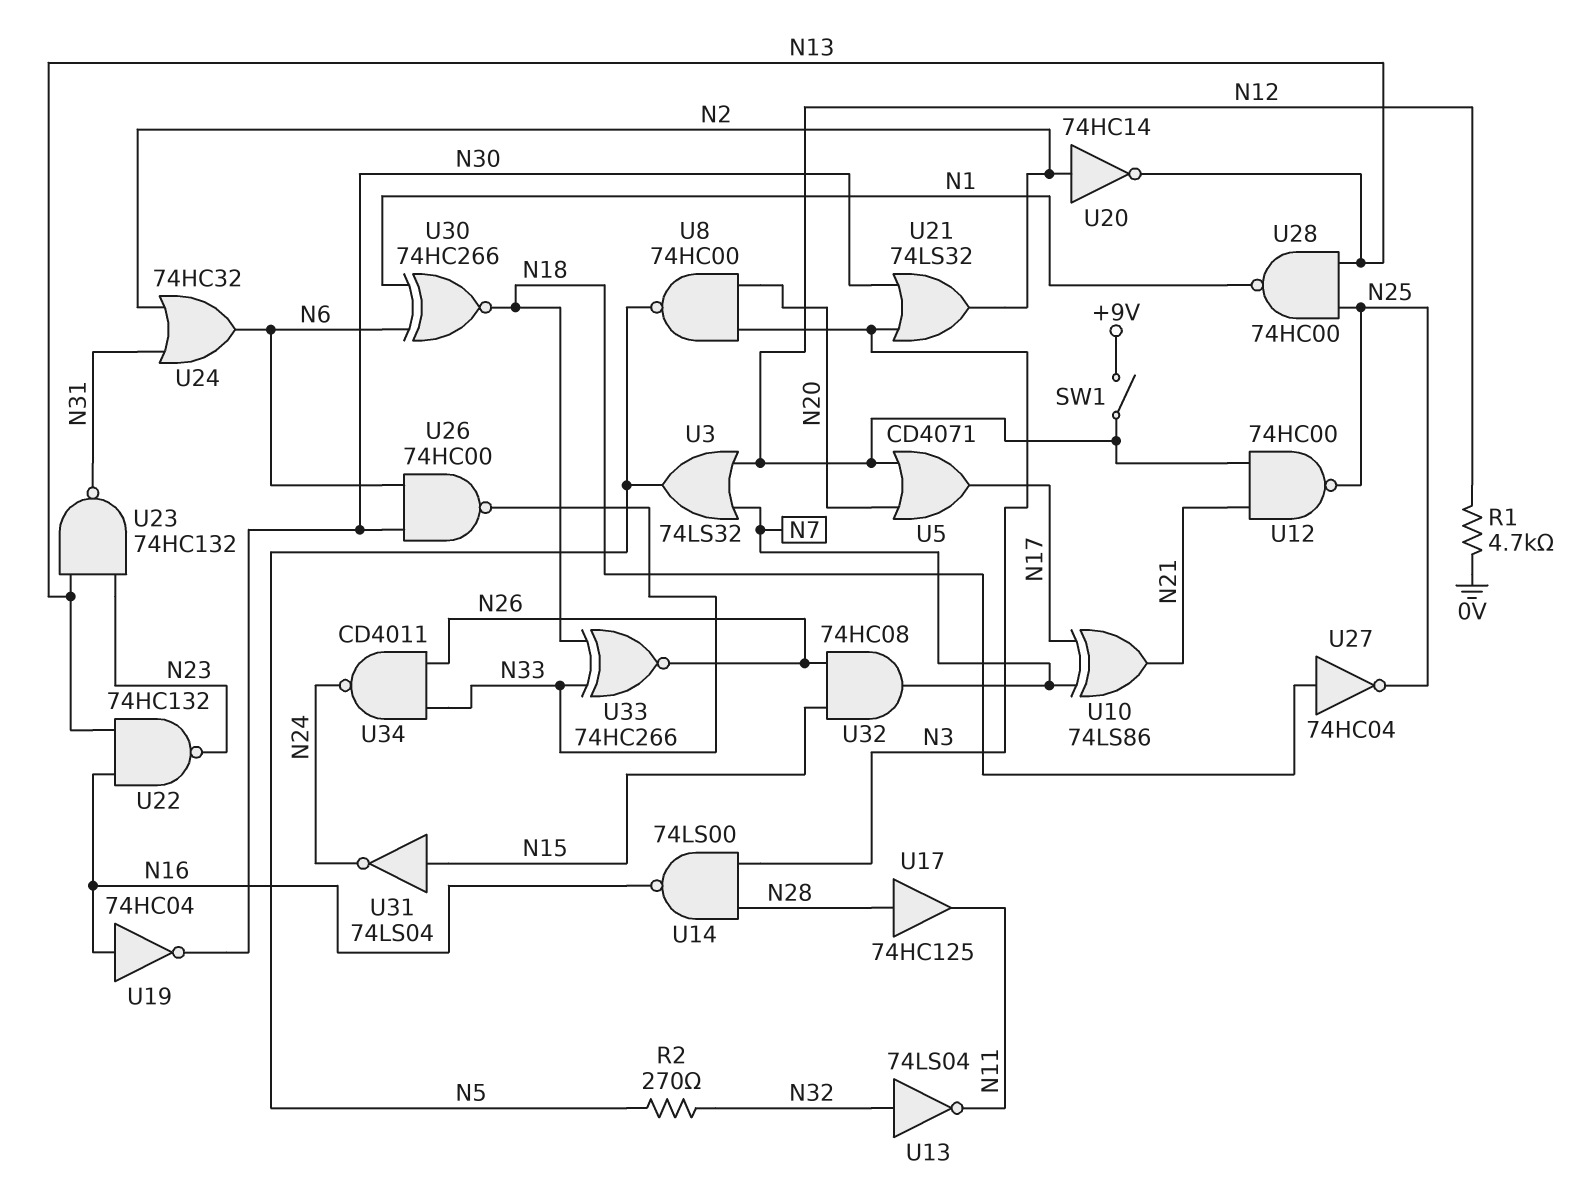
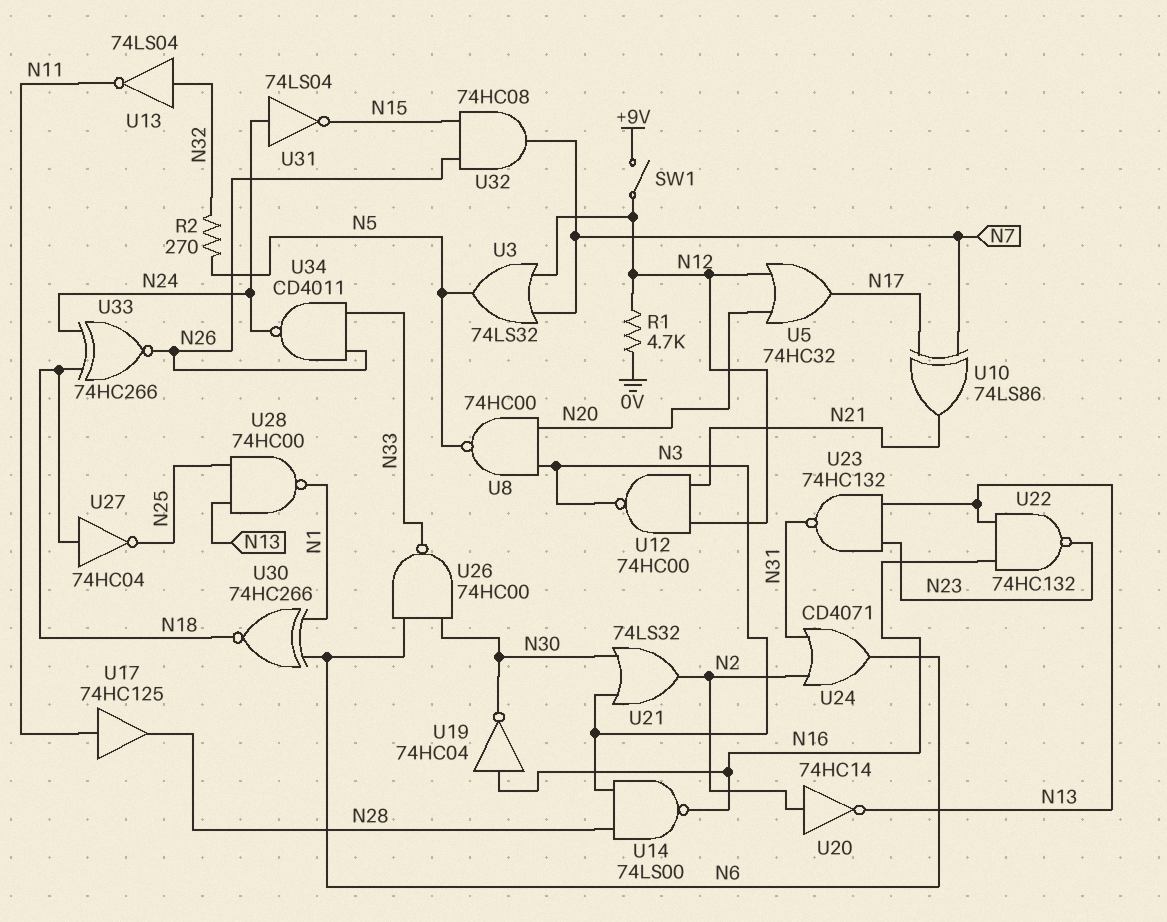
U5: OR CD4071 (in N12, in N20, out N17) -> OR 74HC32 (in N12, in N20, out N17)
U12: NAND 74HC00 (in N12, in N21, out N25) -> NAND 74HC00 (in N12, in N21, out N3)
U17: buffer 74HC125 (in N28, out N11) -> buffer 74HC125 (in N11, out N28)
U24: OR 74HC32 (in N2, in N31, out N6) -> OR CD4071 (in N2, in N31, out N6)
U31: NOT 74LS04 (in N15, out N24) -> NOT 74LS04 (in N24, out N15)
U33: XNOR 74HC266 (in N18, in N33, out N26) -> XNOR 74HC266 (in N18, in N24, out N26)

